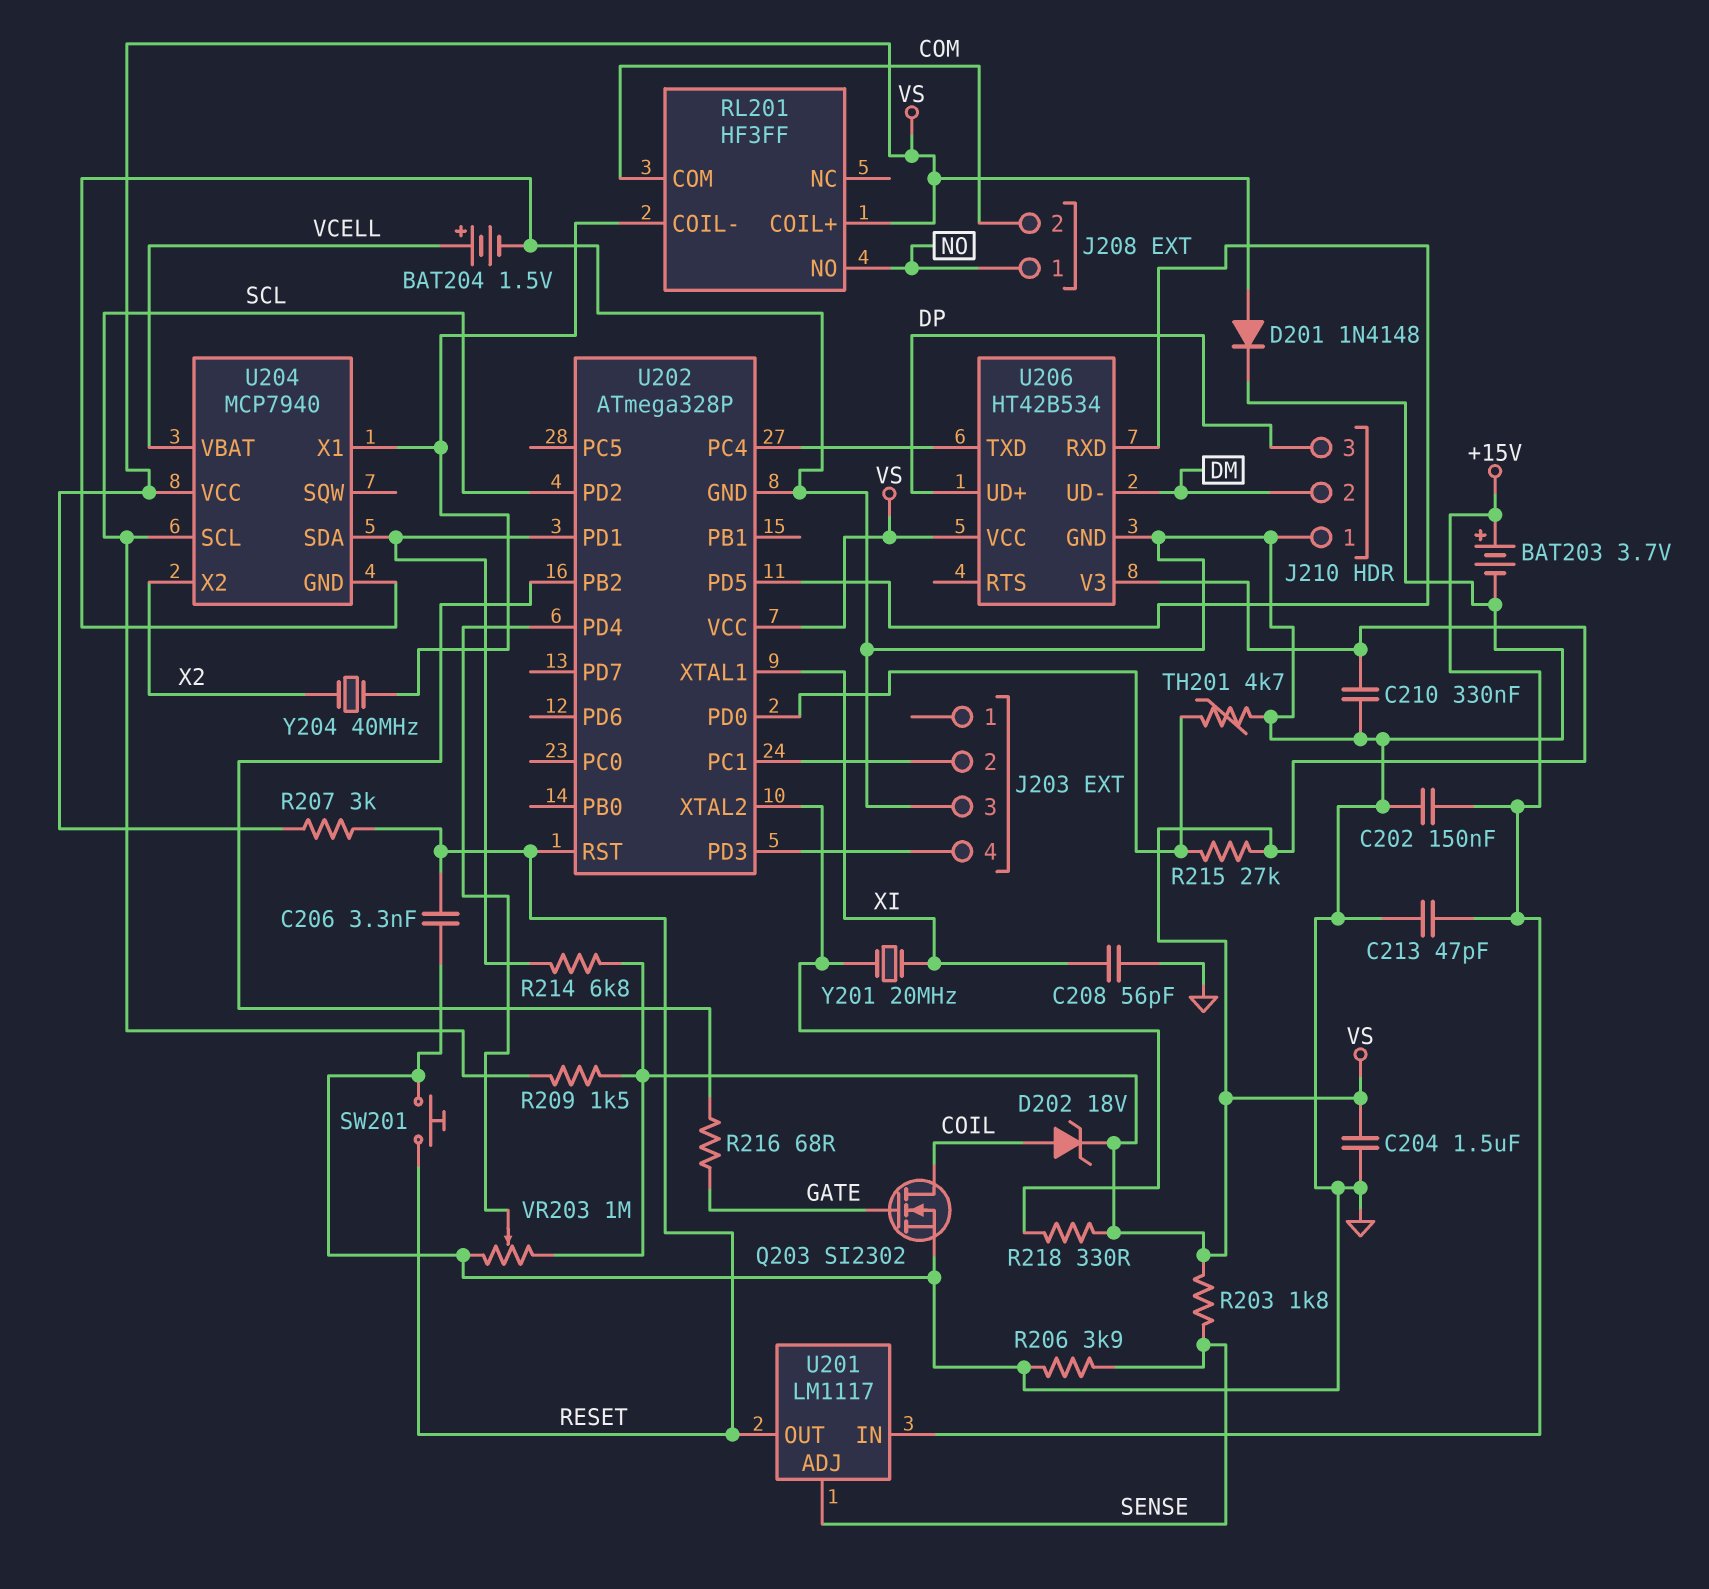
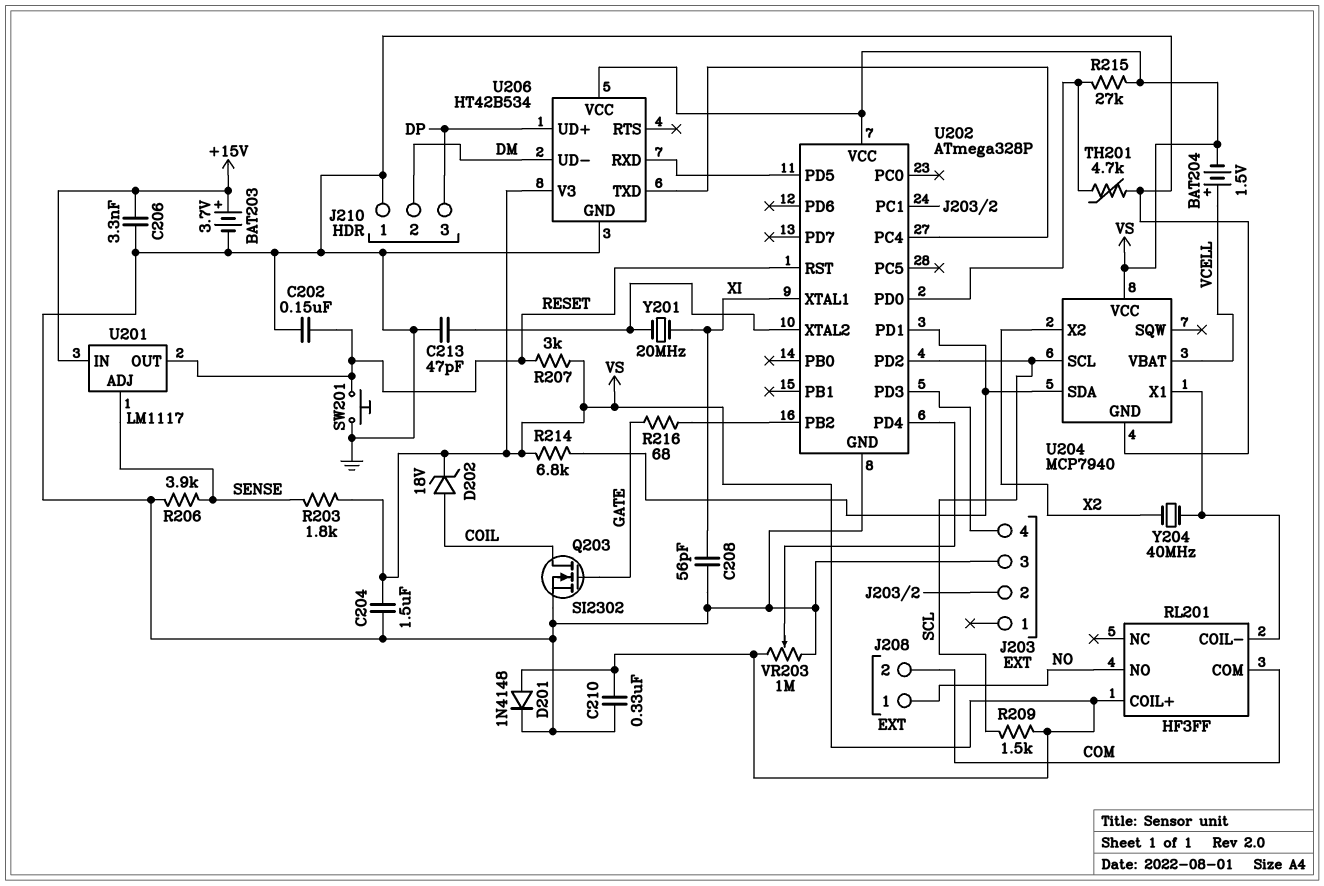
BAT204: 1.5V (plus VCELL, minus GND) -> 1.5V (plus VCELL, minus VS)
C202: 150nF (+15V, GND) -> 150nF (GND, RESET)
C206: 3.3nF (GND, RESET) -> 3.3nF (+15V, GND)
C213: 47pF (+15V, GND) -> 47pF (GND, U202/XTAL2)
R218: 330 (U202/XTAL2, VS) -> none

